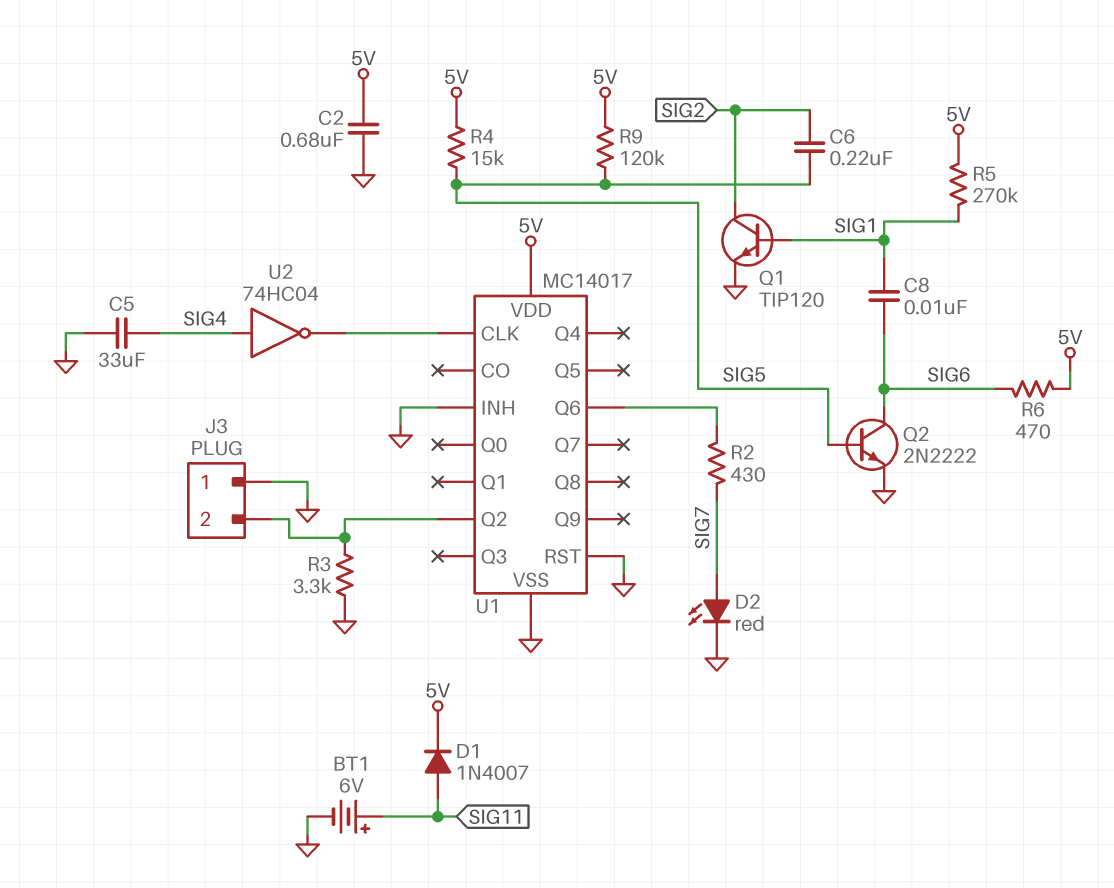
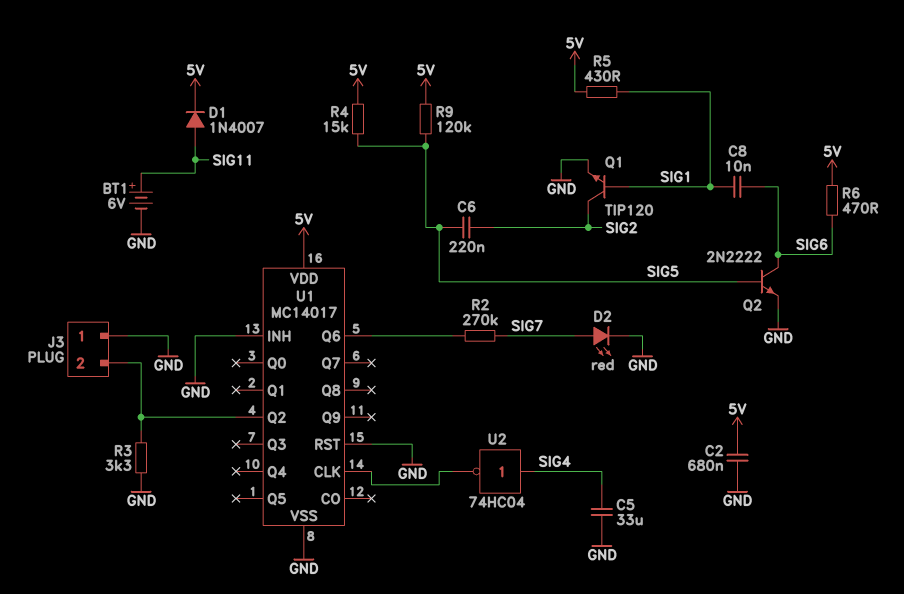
R2: 430 (SIG7, U1/Q6) -> 270k (SIG7, U1/Q6)
R5: 270k (5V, SIG1) -> 430 (5V, SIG1)

